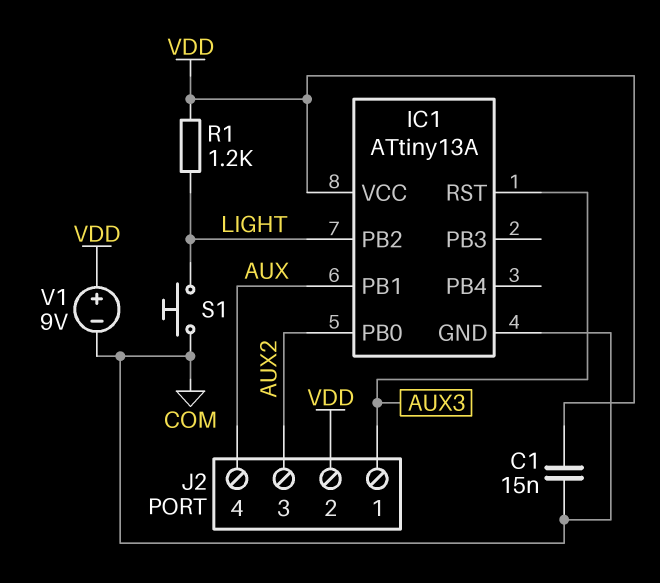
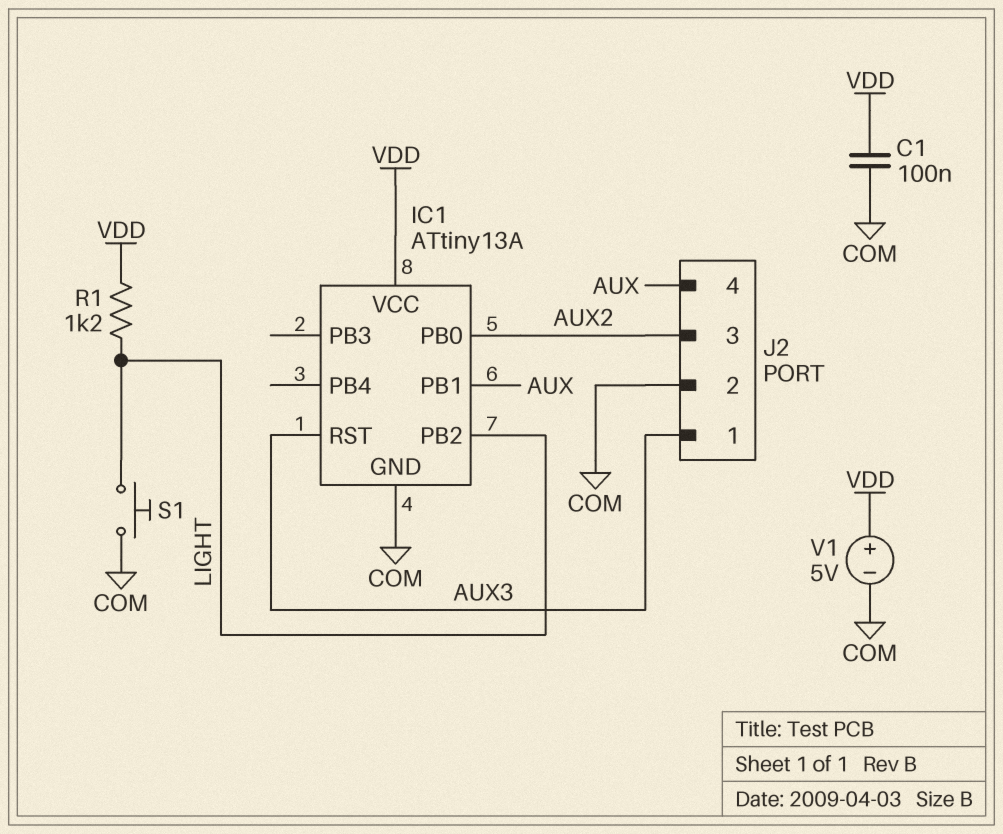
C1: 15nF (COM, VDD) -> 100nF (COM, VDD)
J2 pin 2: VDD -> COM
V1: 9V (plus VDD, minus COM) -> 5V (plus VDD, minus COM)

